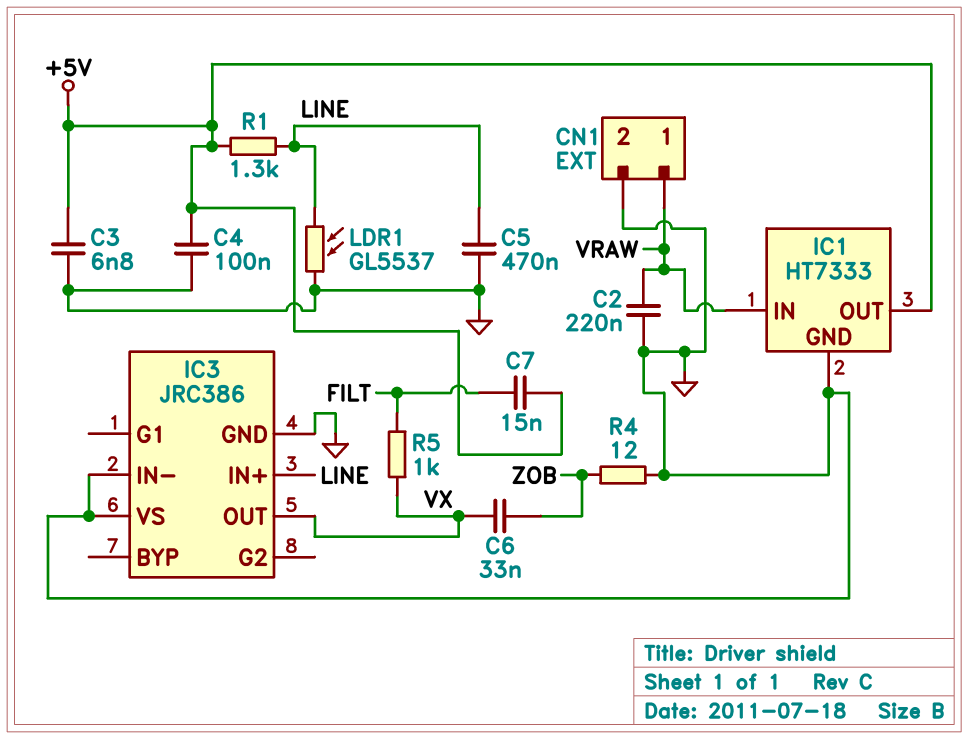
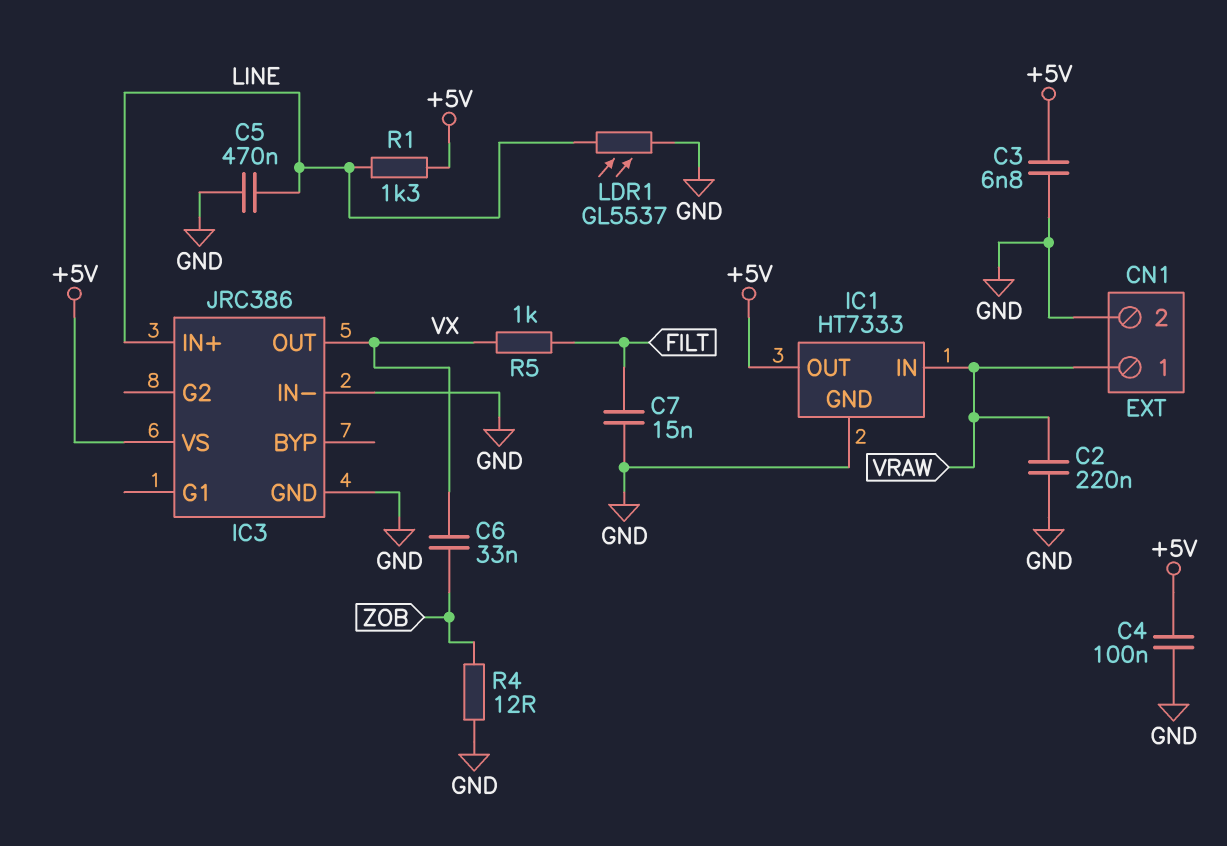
C7: 15nF (+5V, FILT) -> 15nF (FILT, GND)
IC3 pin VS: GND -> +5V

